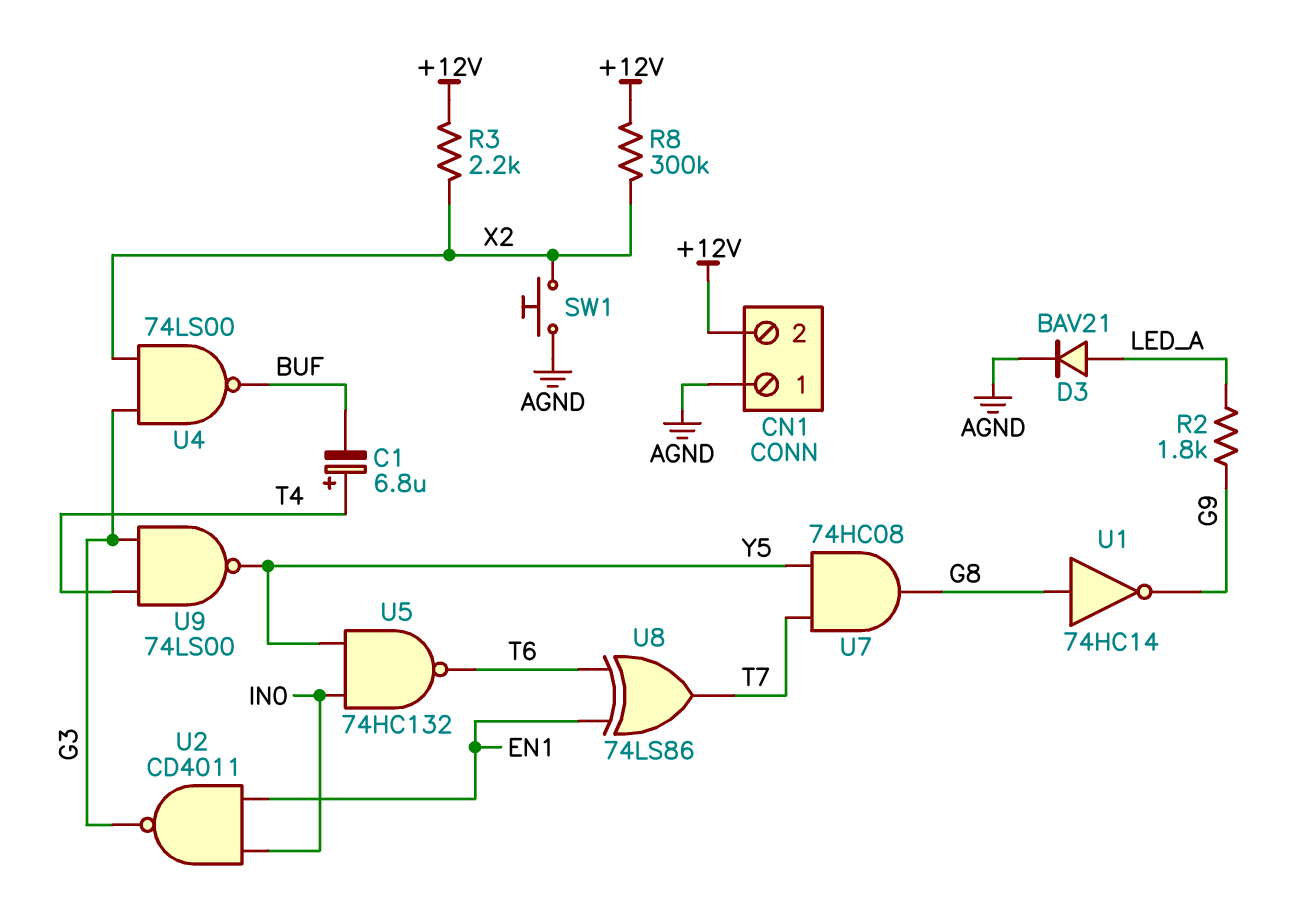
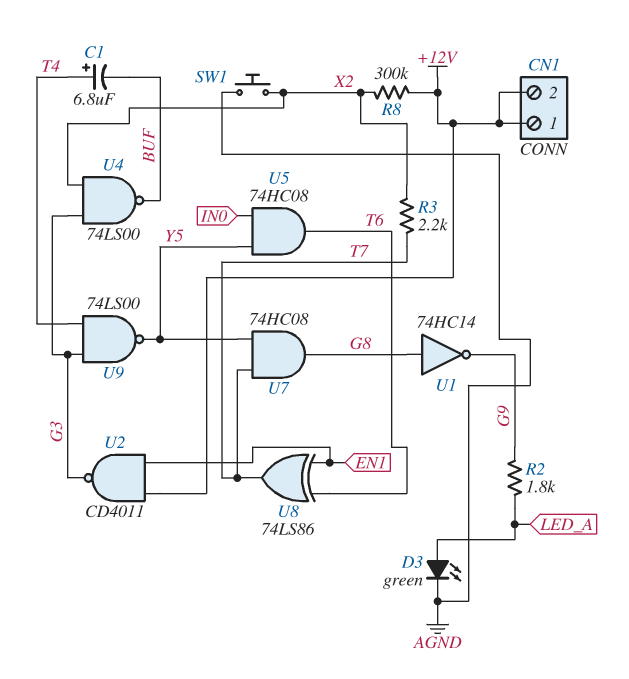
CN1 pin 1: AGND -> +12V
D3: diode BAV21 (A LED_A, K AGND) -> LED green (A LED_A, K AGND)
R3: 2.2k (+12V, X2) -> 2.2k (T7, X2)
U2: NAND CD4011 (in EN1, in IN0, out G3) -> NAND CD4011 (in +12V, in EN1, out G3)
U5: NAND 74HC132 (in IN0, in Y5, out T6) -> AND 74HC08 (in IN0, in Y5, out T6)

